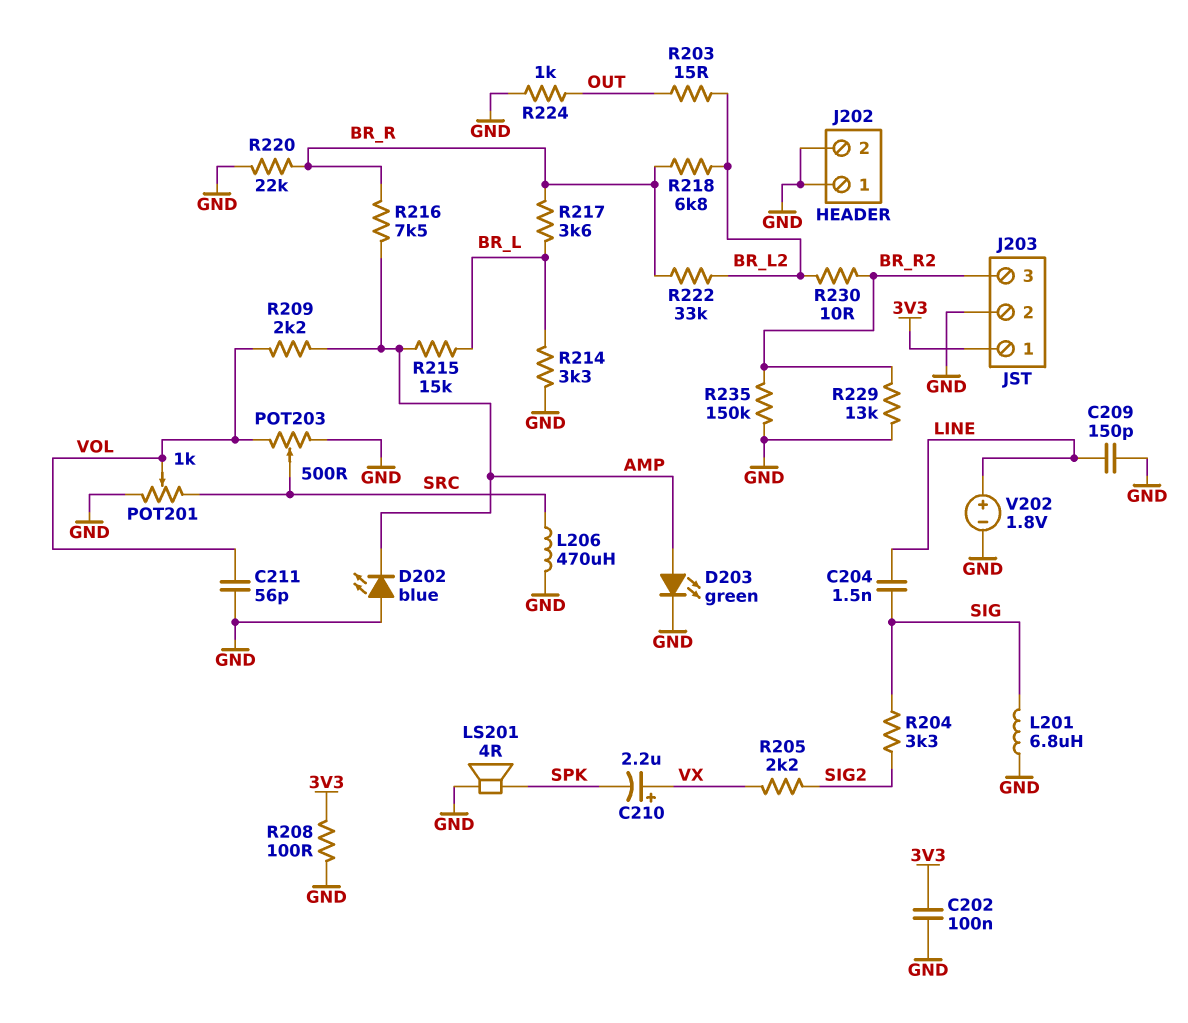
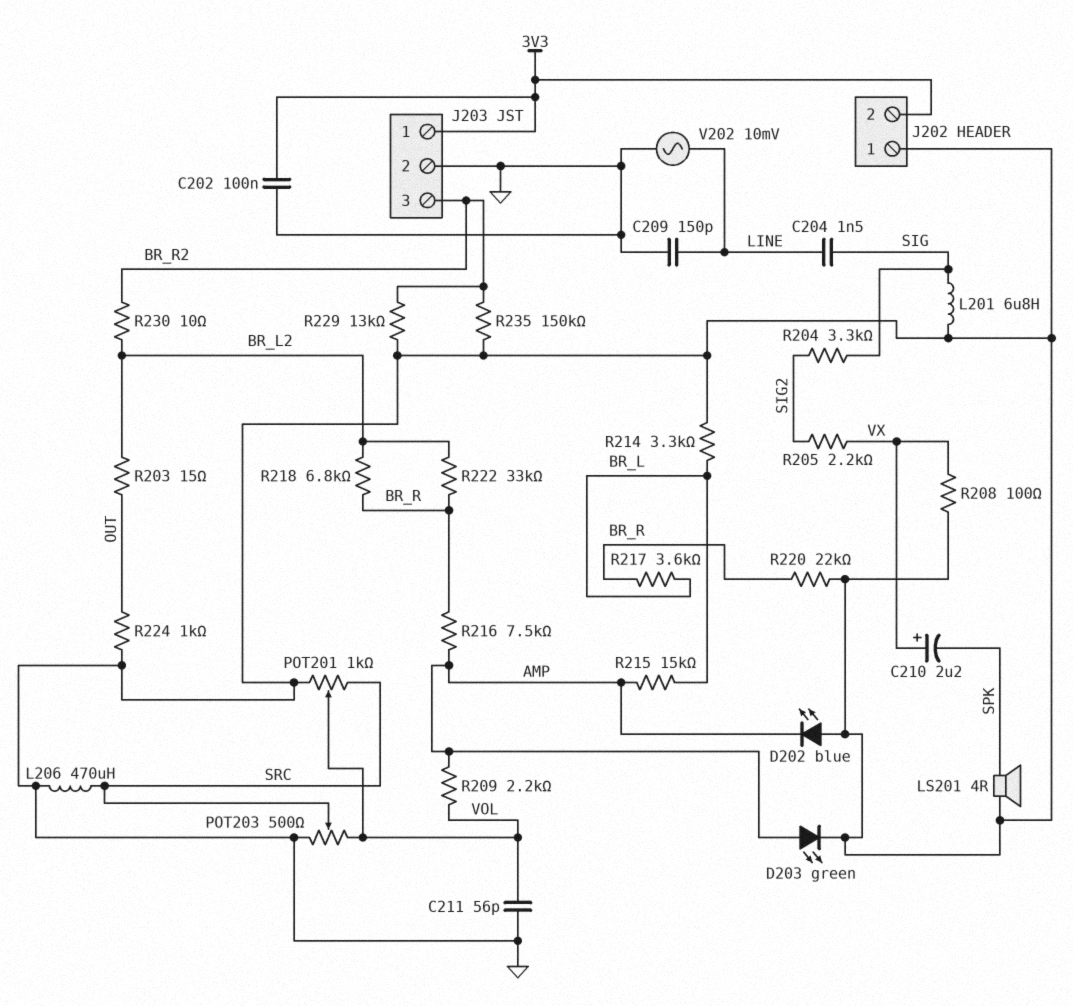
J202 pin 2: GND -> 3V3
R208: 100 (3V3, GND) -> 100 (GND, VX)
V202: 1.8V (plus LINE, minus GND) -> AC 10mV (GND, LINE)

